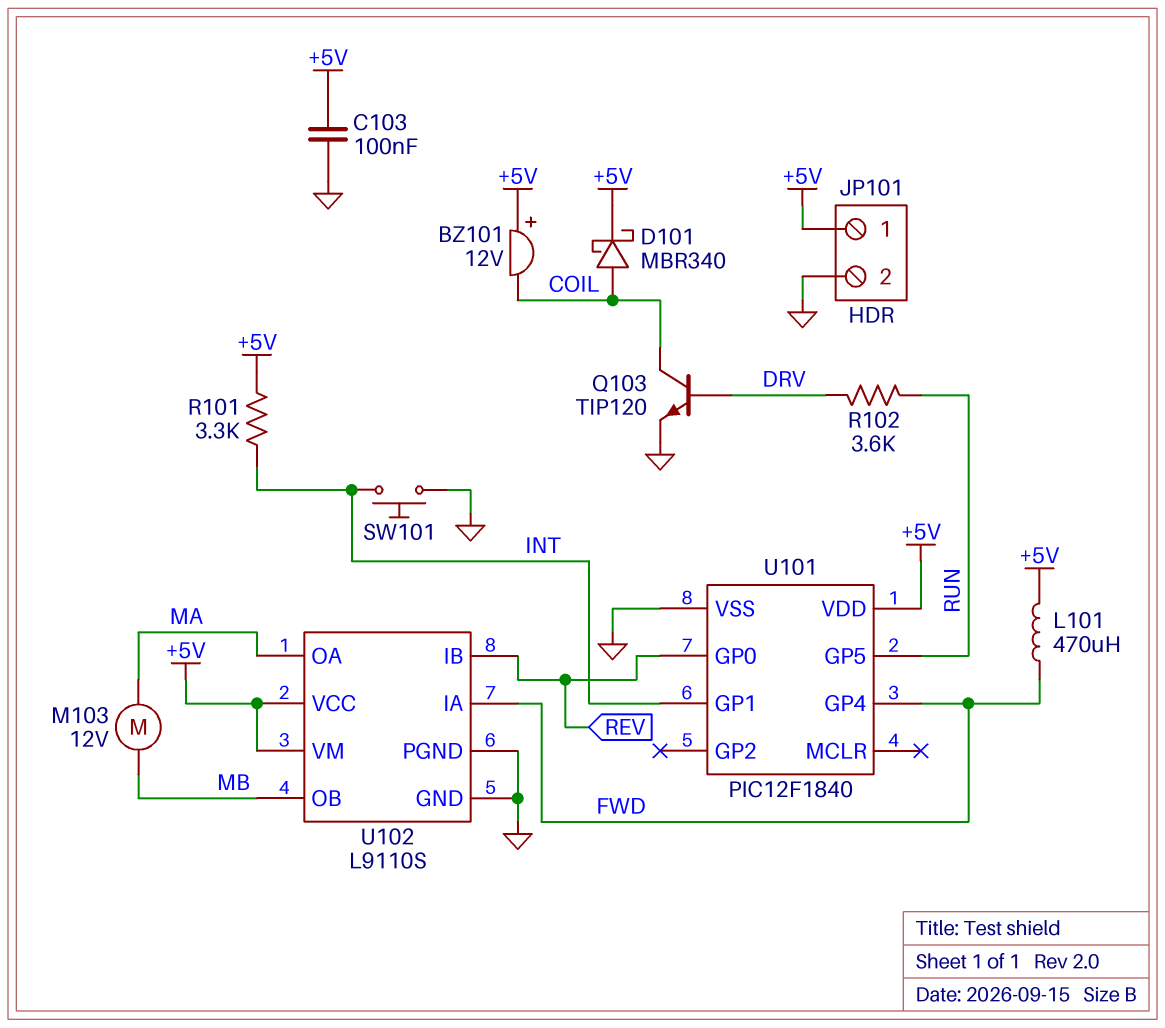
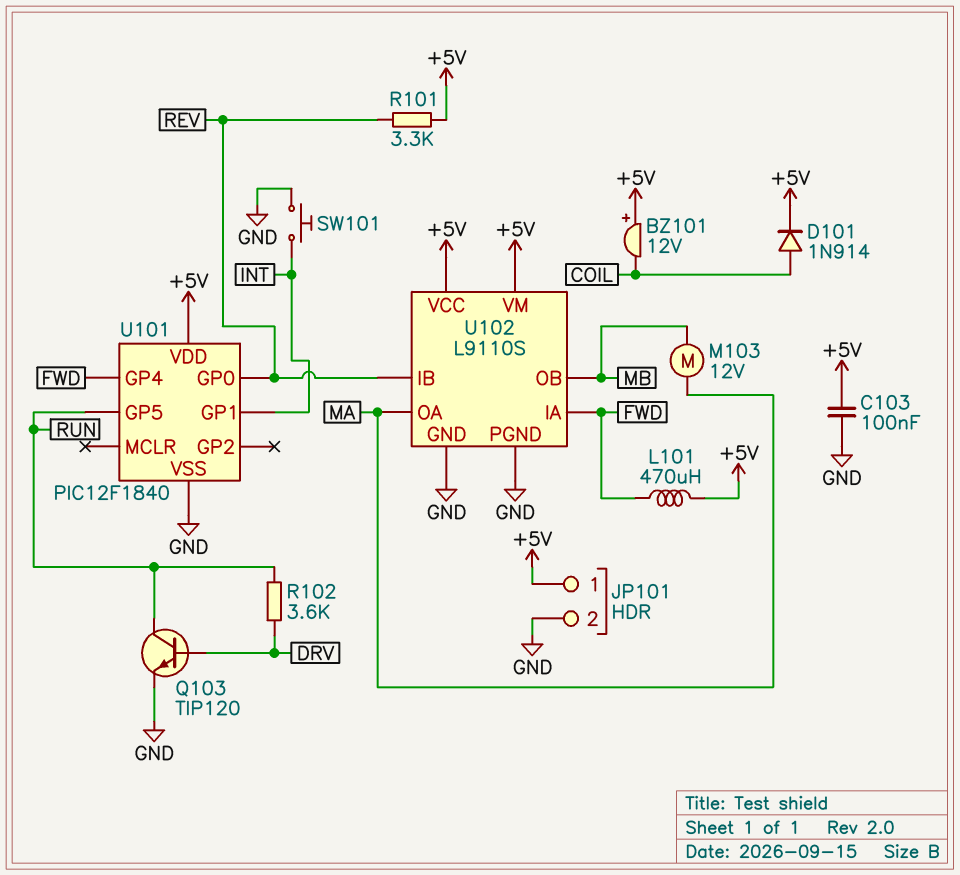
D101: schottky MBR340 (A COIL, K +5V) -> diode 1N914 (A COIL, K +5V)
Q103: NPN TIP120 (B DRV, C COIL, E GND) -> NPN TIP120 (B DRV, C RUN, E GND)
R101: 3.3k (+5V, INT) -> 3.3k (+5V, REV)

